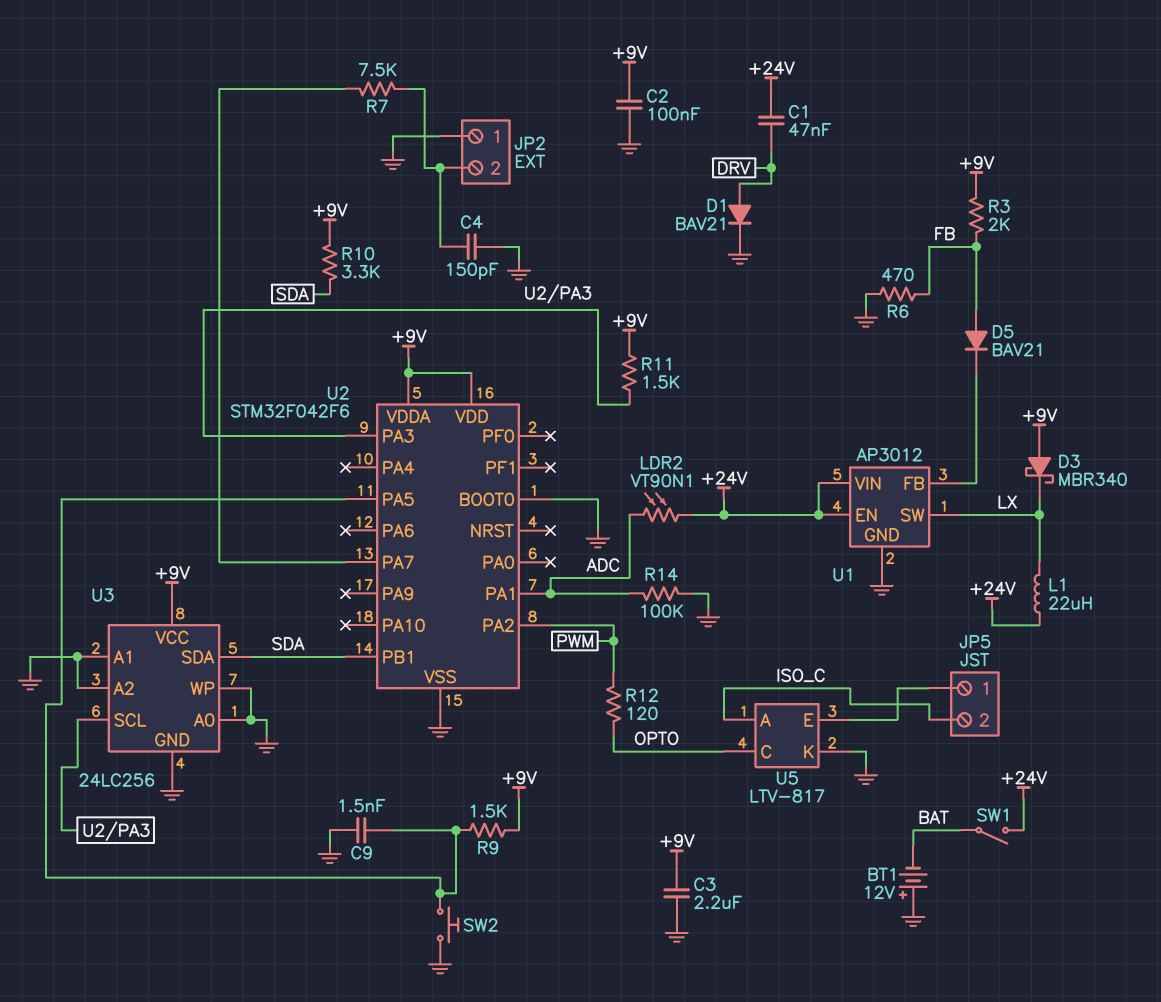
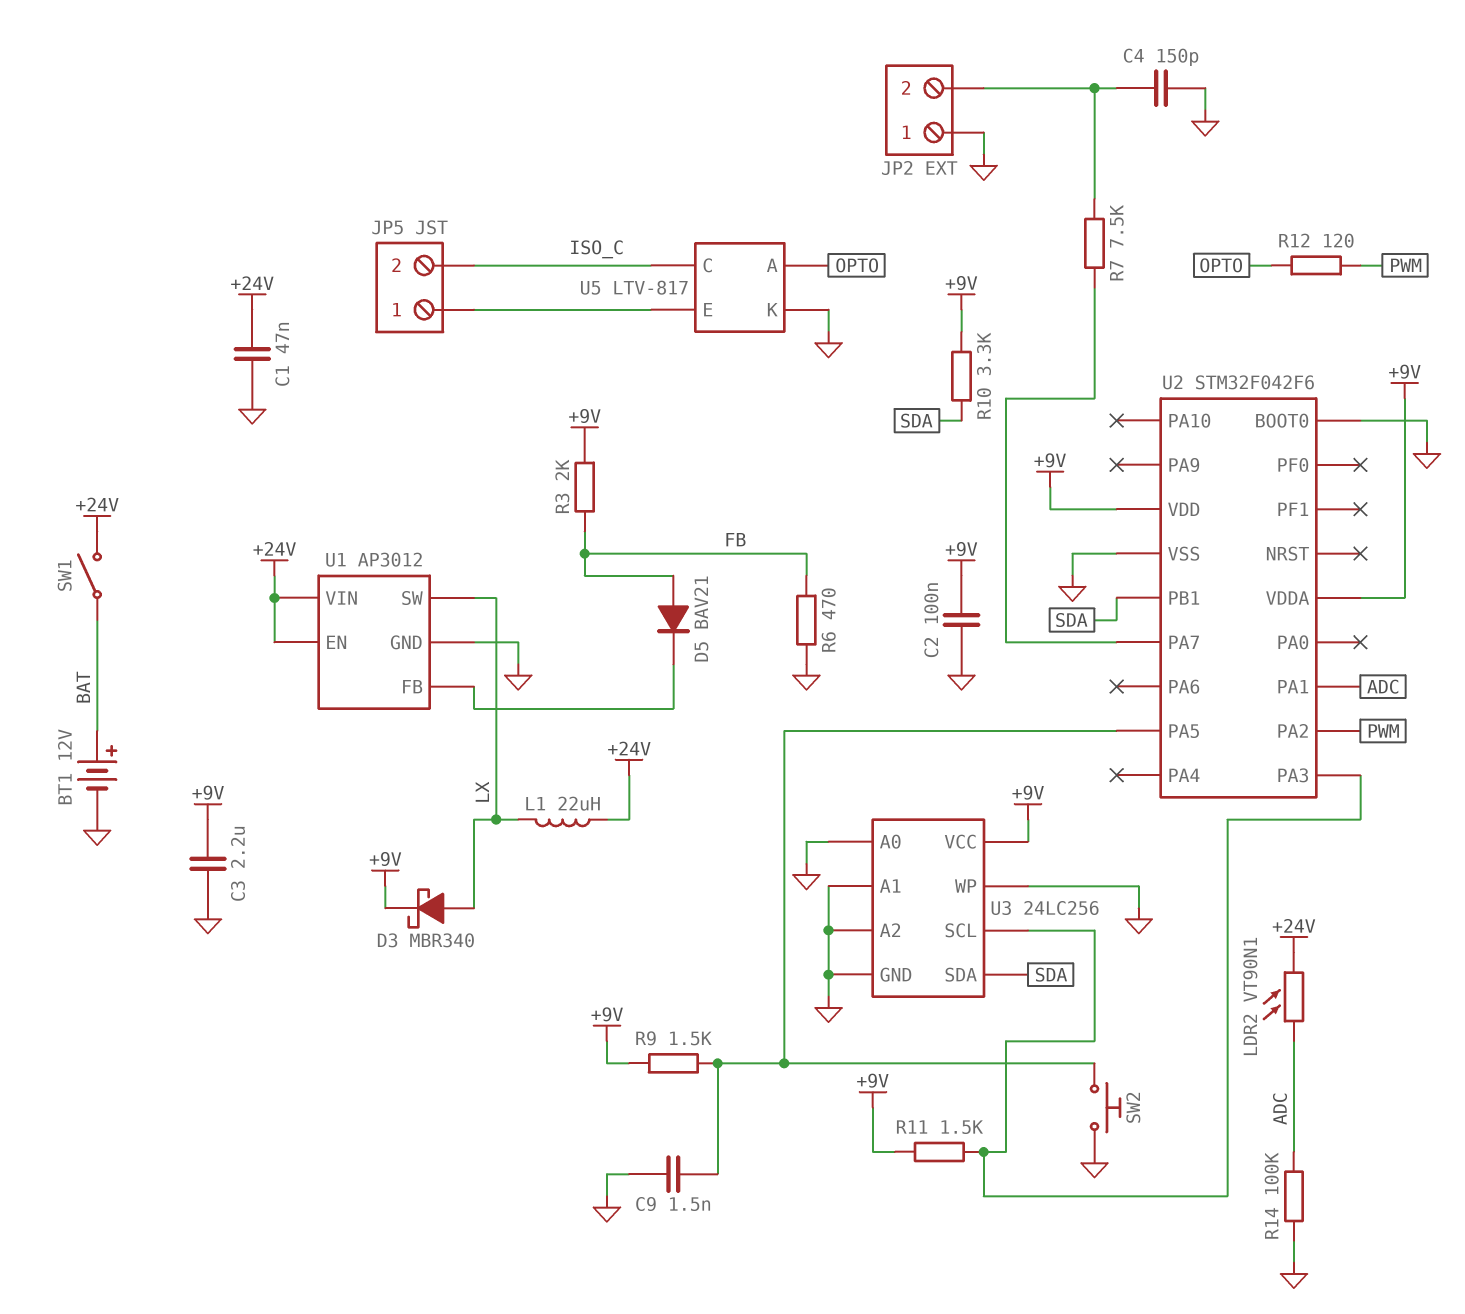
BT1: 12V (plus GND, minus BAT) -> 12V (plus BAT, minus GND)
C1: 47nF (+24V, DRV) -> 47nF (+24V, GND)
D1: diode BAV21 (A DRV, K GND) -> none
D3: schottky MBR340 (A +9V, K LX) -> schottky MBR340 (A LX, K +9V)
U5 pin A: ISO_C -> OPTO
U5 pin C: OPTO -> ISO_C

